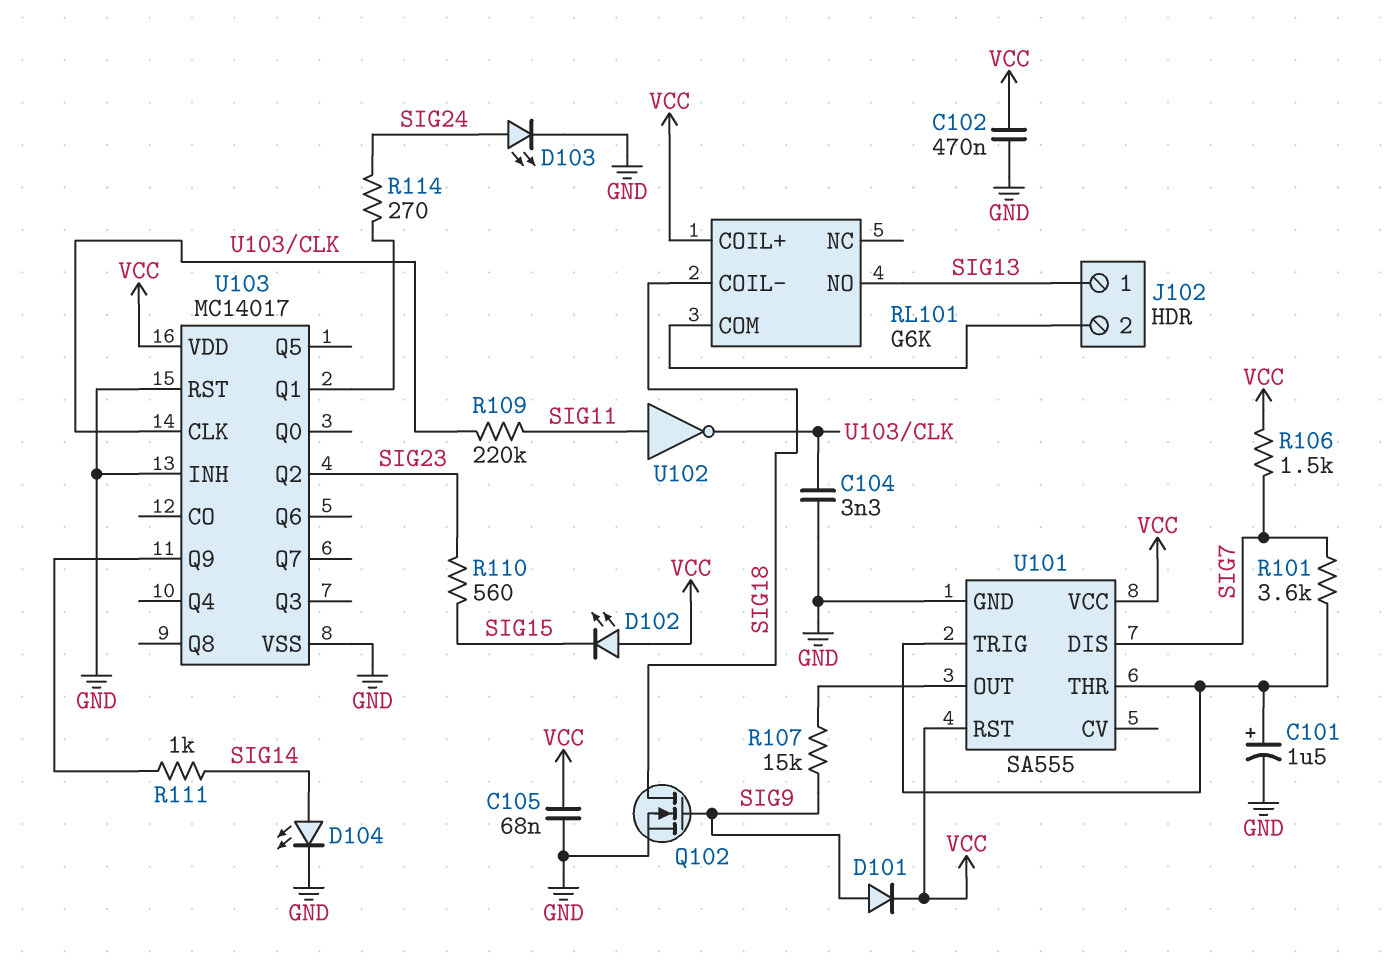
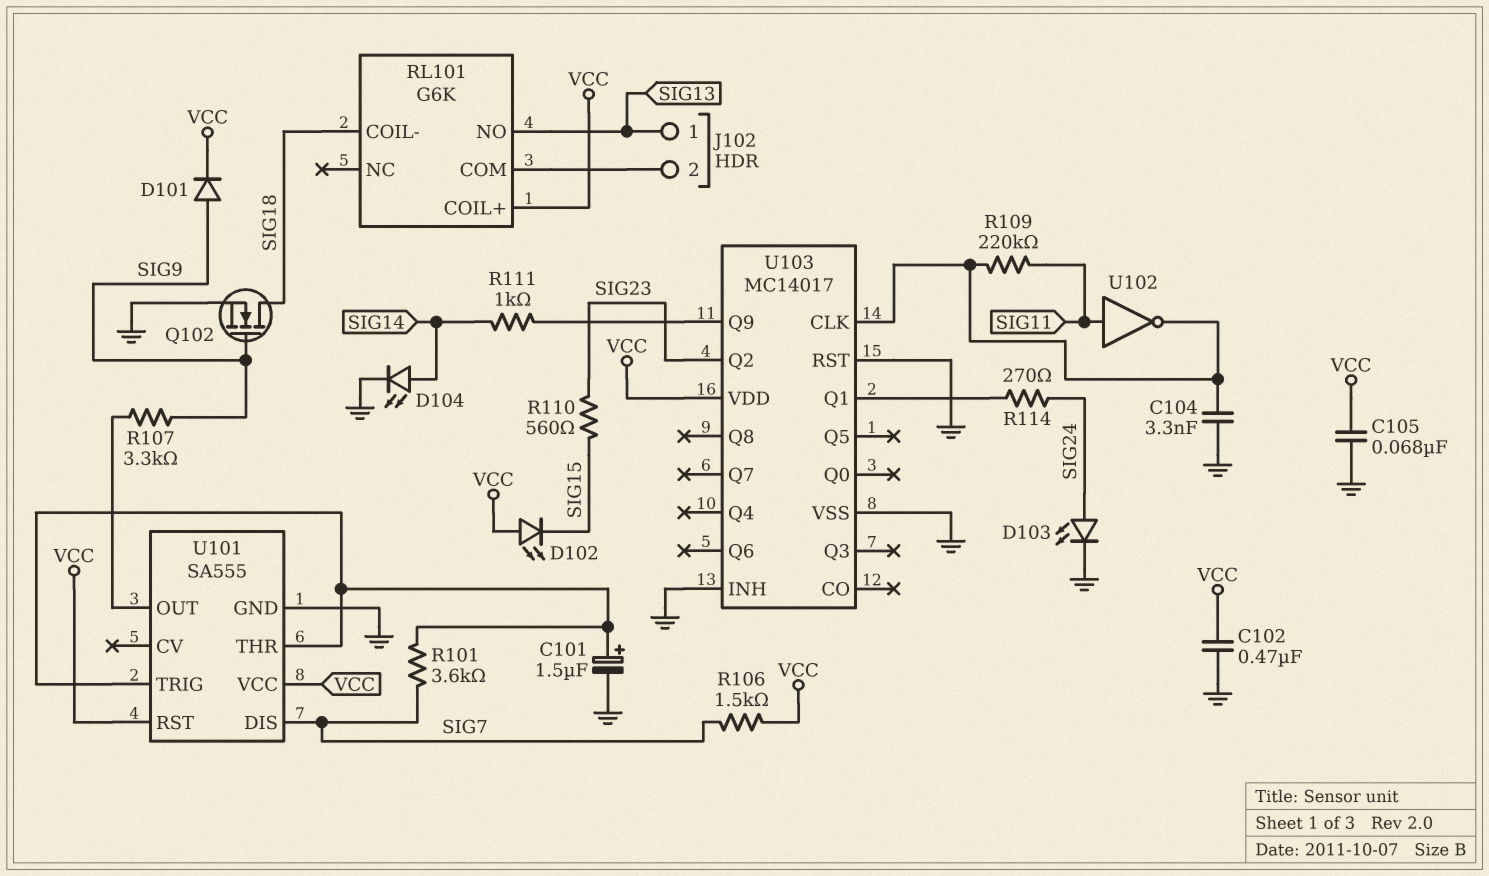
R107: 15k (SIG9, U101/OUT) -> 3.3k (SIG9, U101/OUT)

